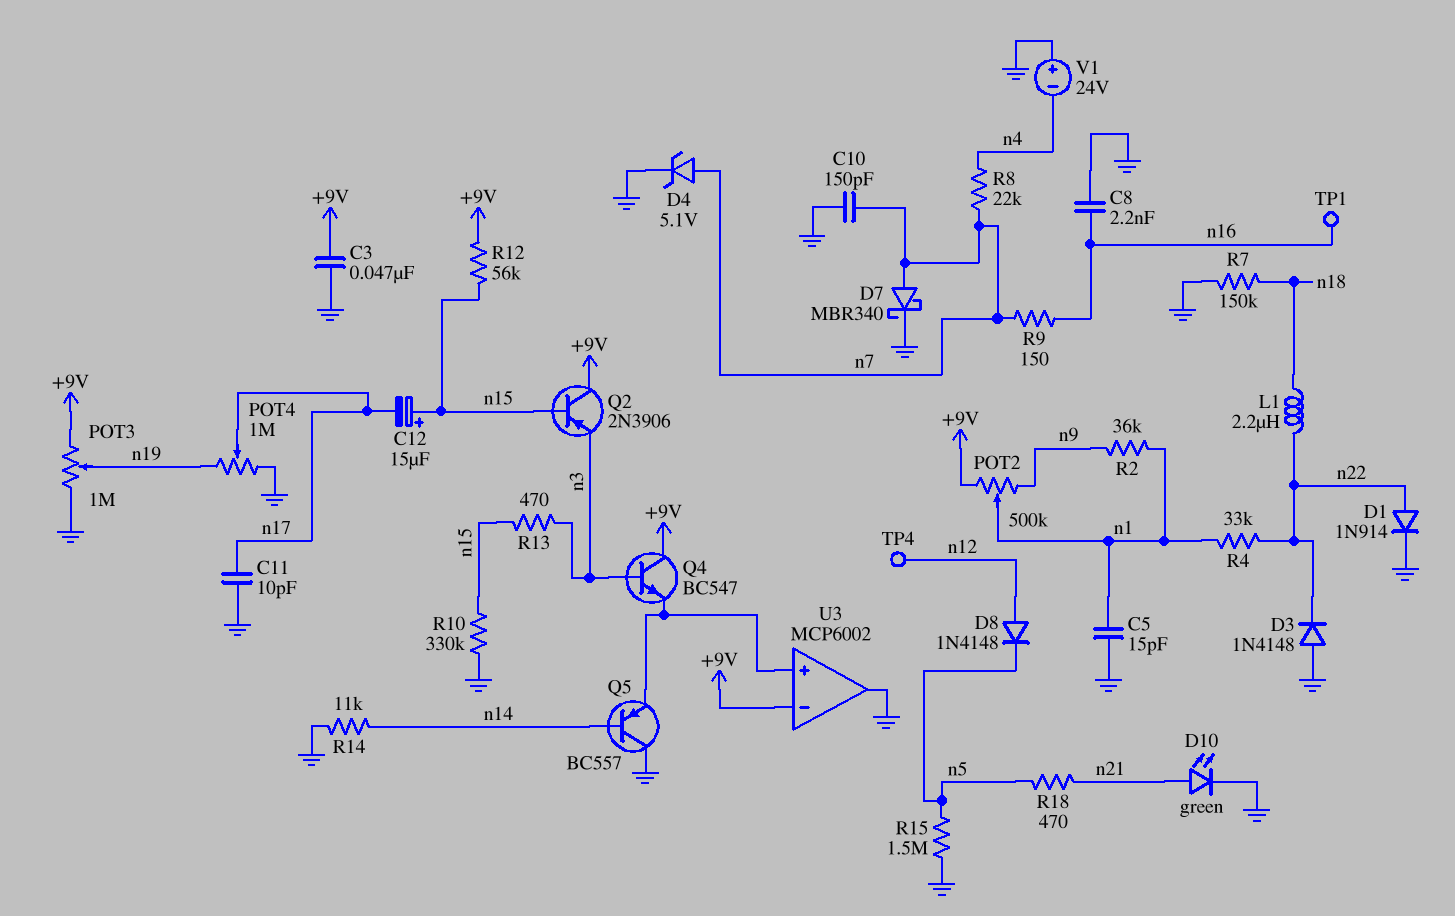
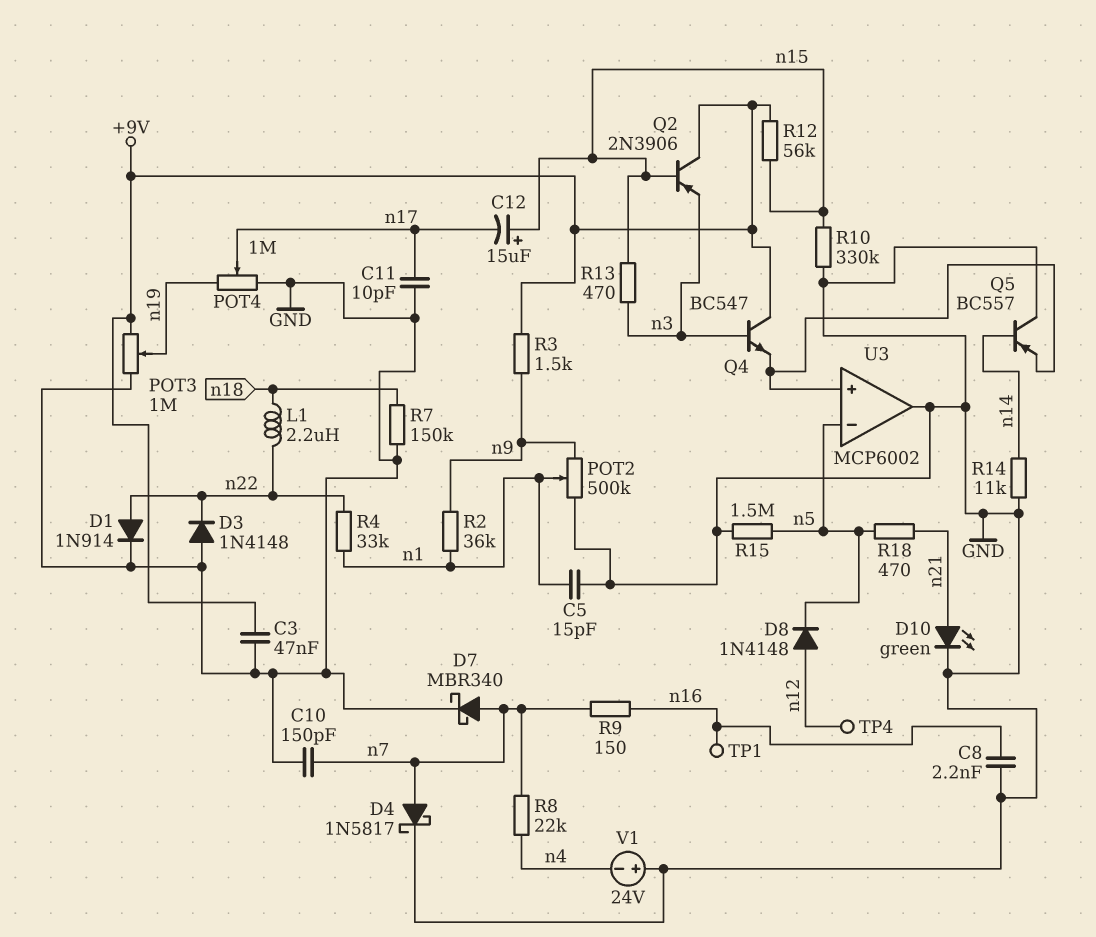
D4: zener 5.1V (A n7, K GND) -> schottky 1N5817 (A n7, K GND)
POT2: 500k (+9V, n9, wiper n1) -> 500k (GND, n9, wiper n1)
R3: none -> 1.5k (+9V, n9)
U3 pin in-: +9V -> n5

